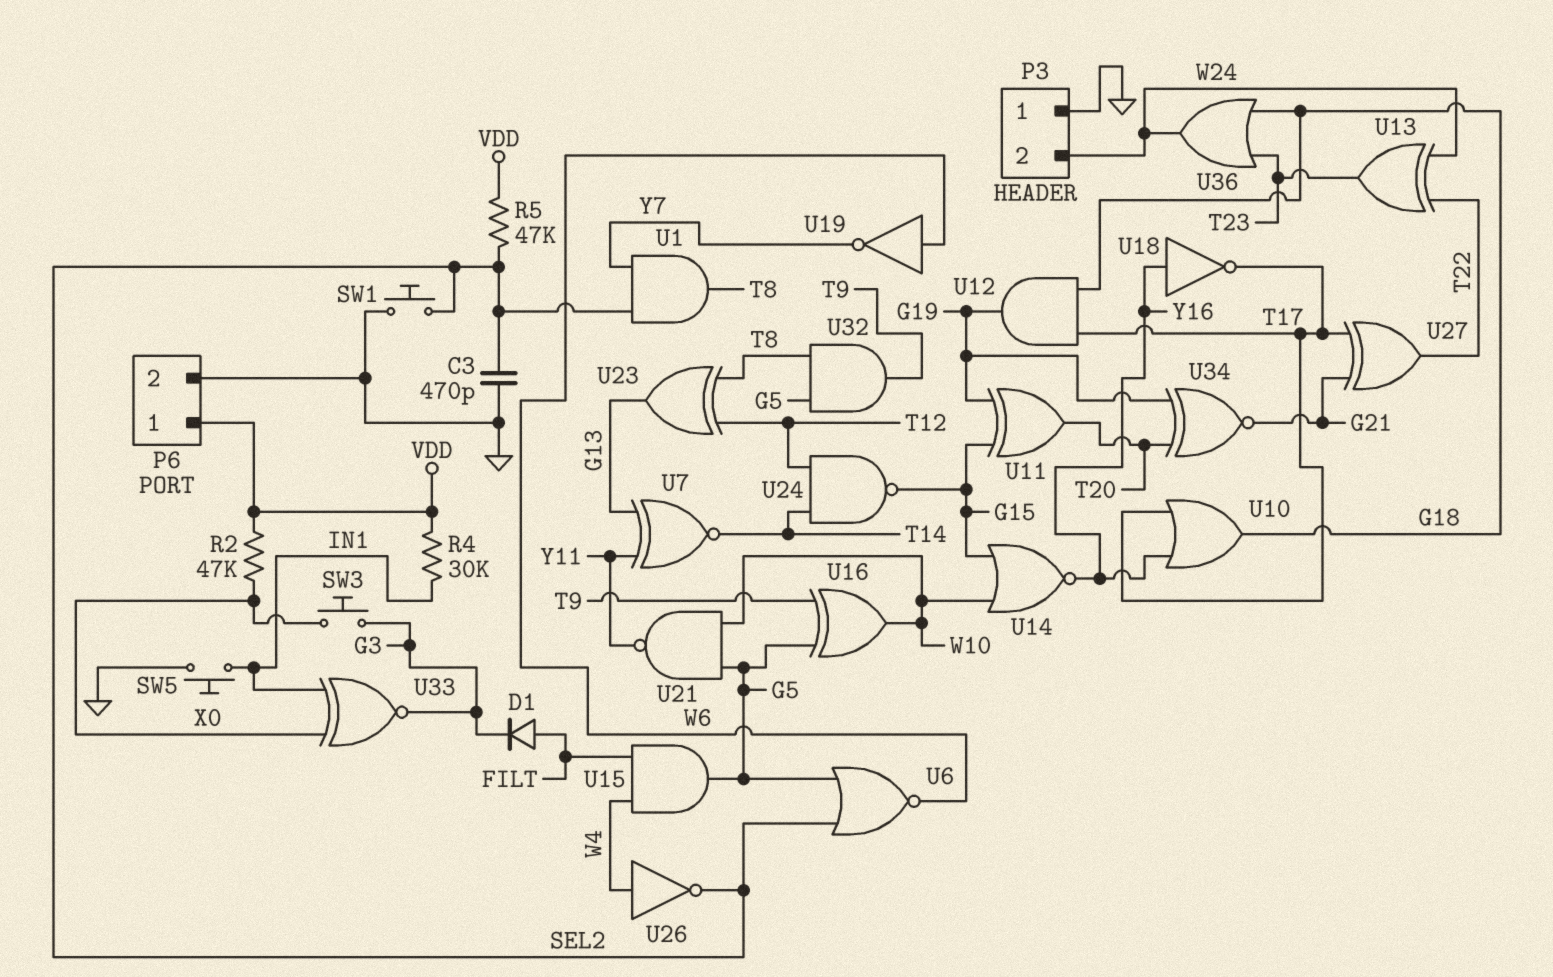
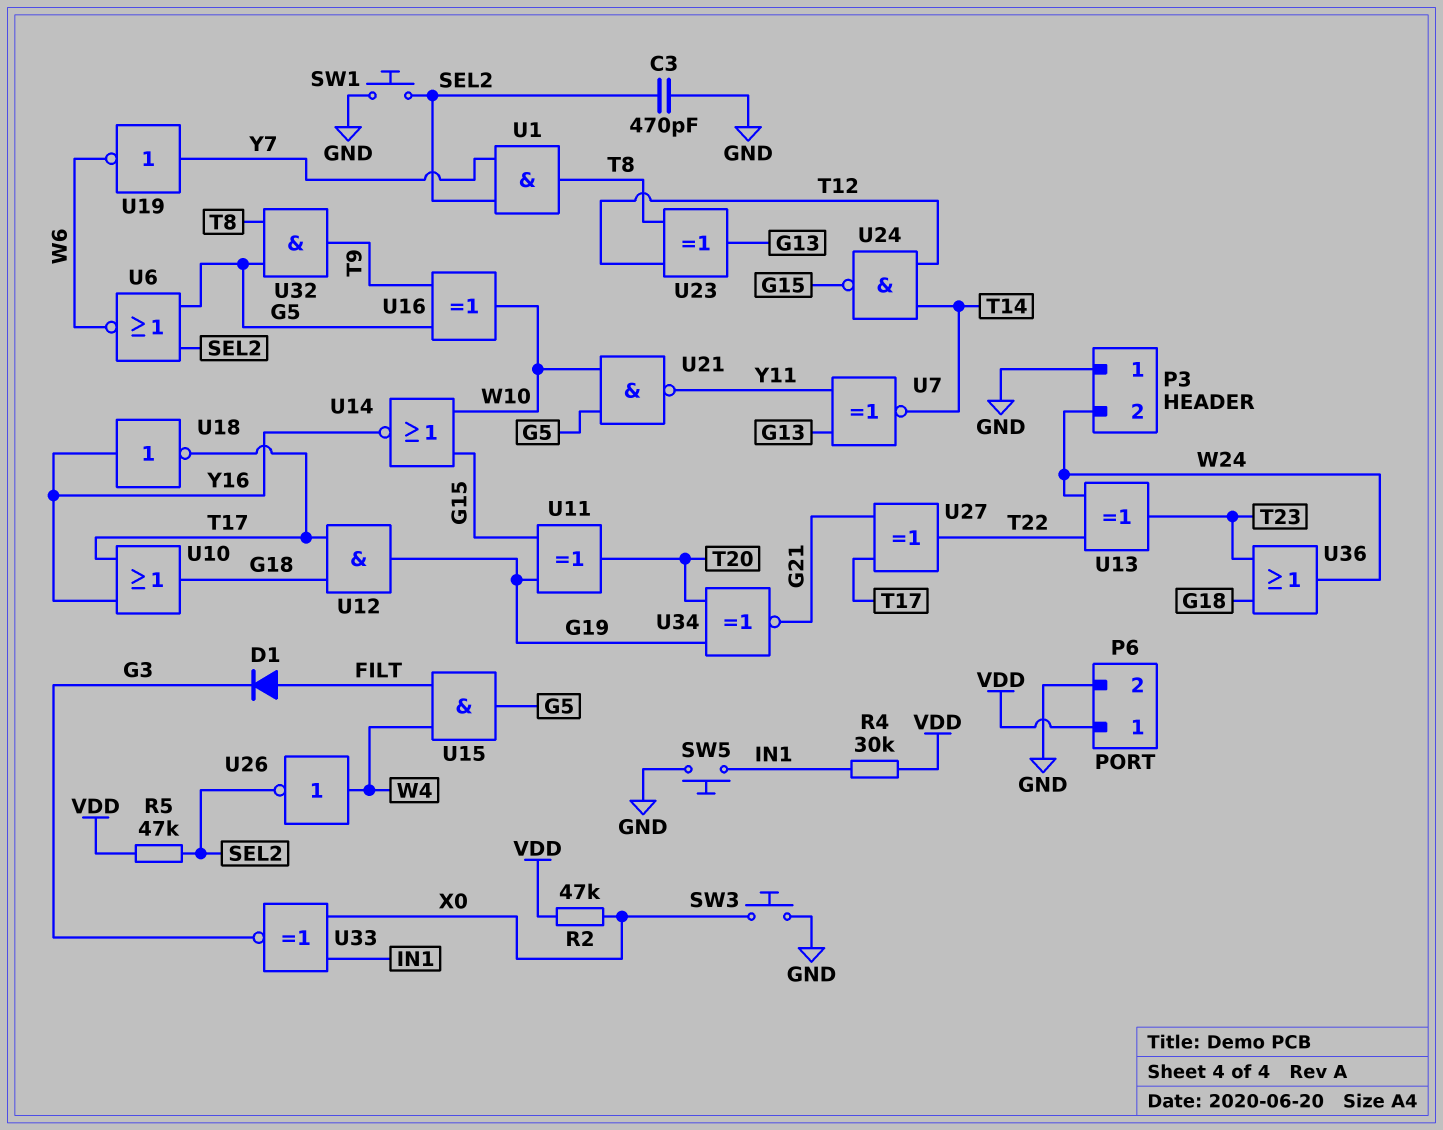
SW3: button (G3, X0) -> button (GND, X0)
U19: NOT (in W6, out Y7) -> NOT (in Y7, out W6)

